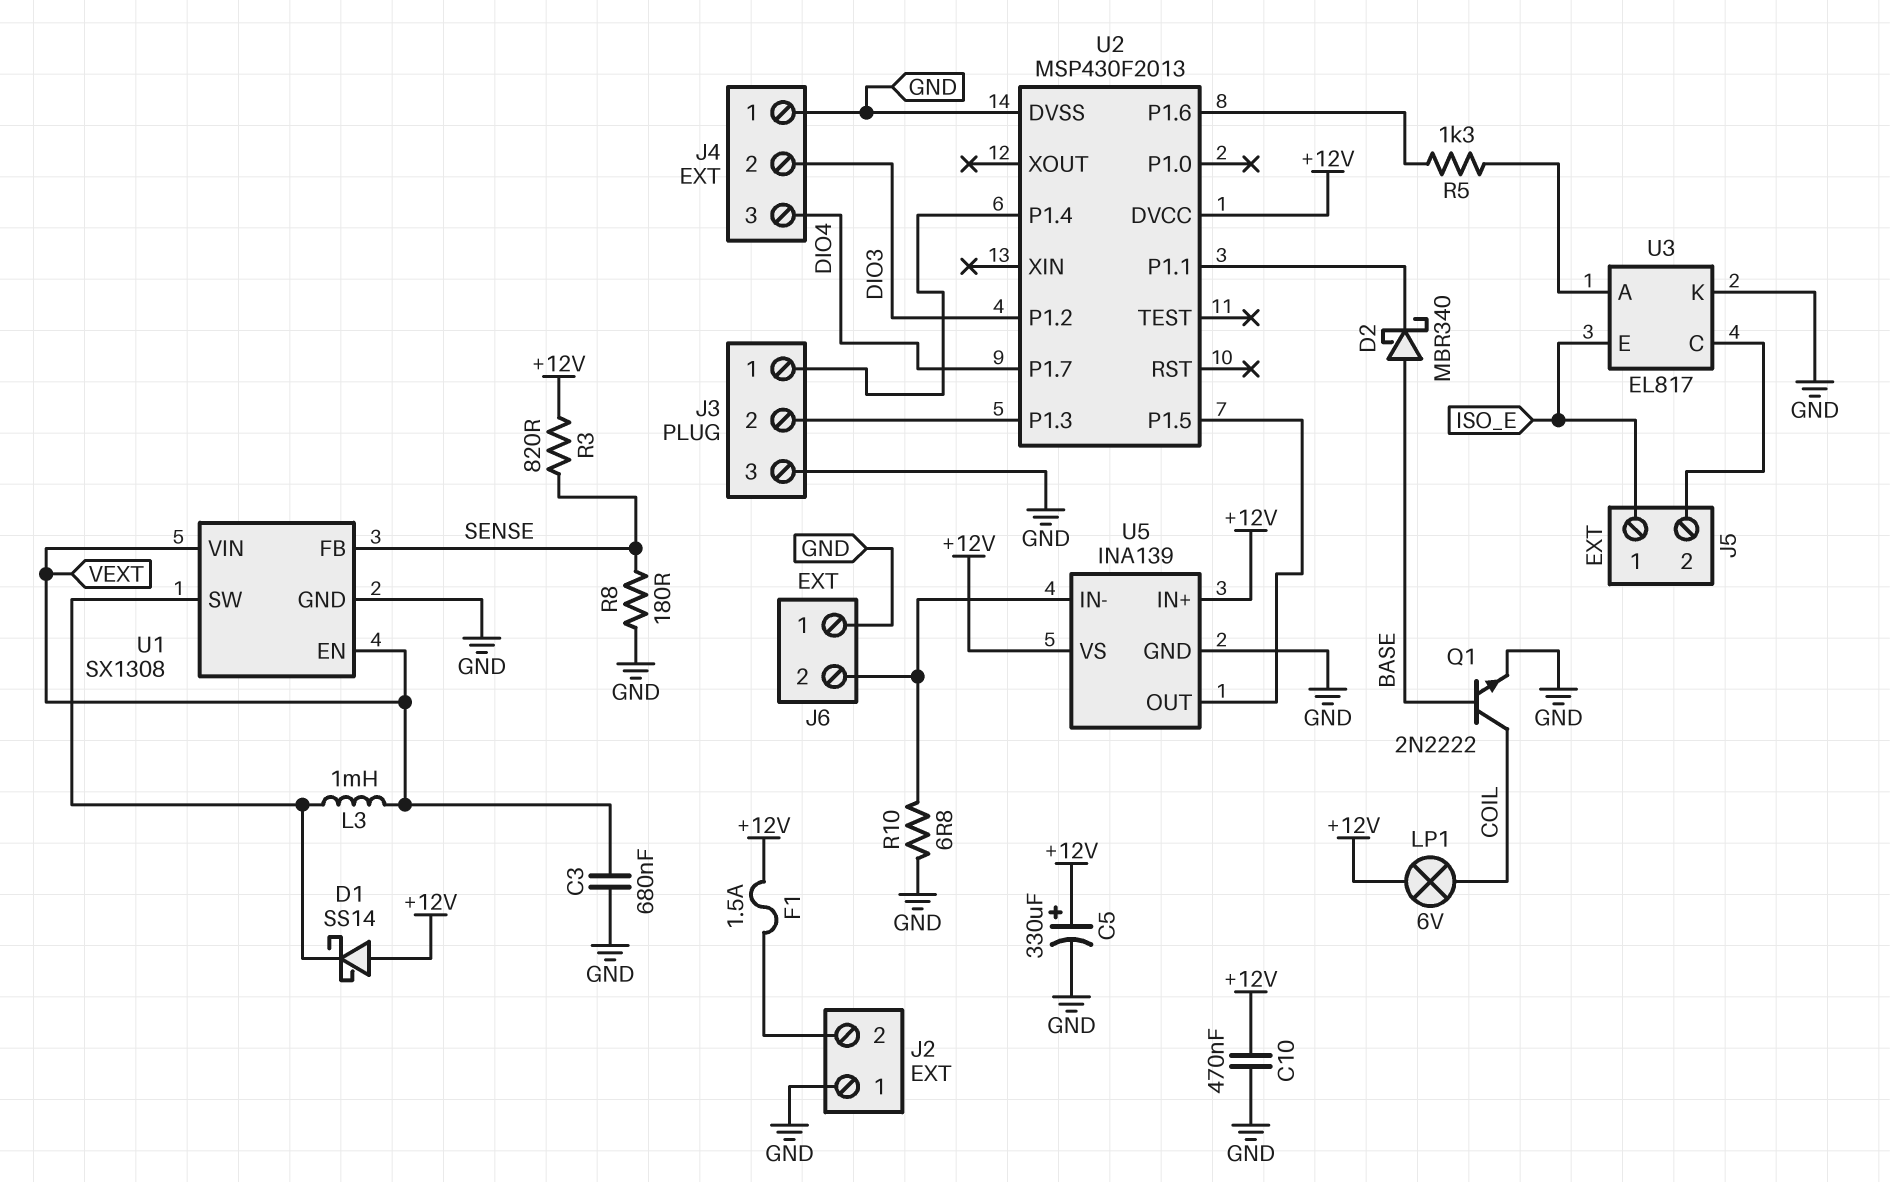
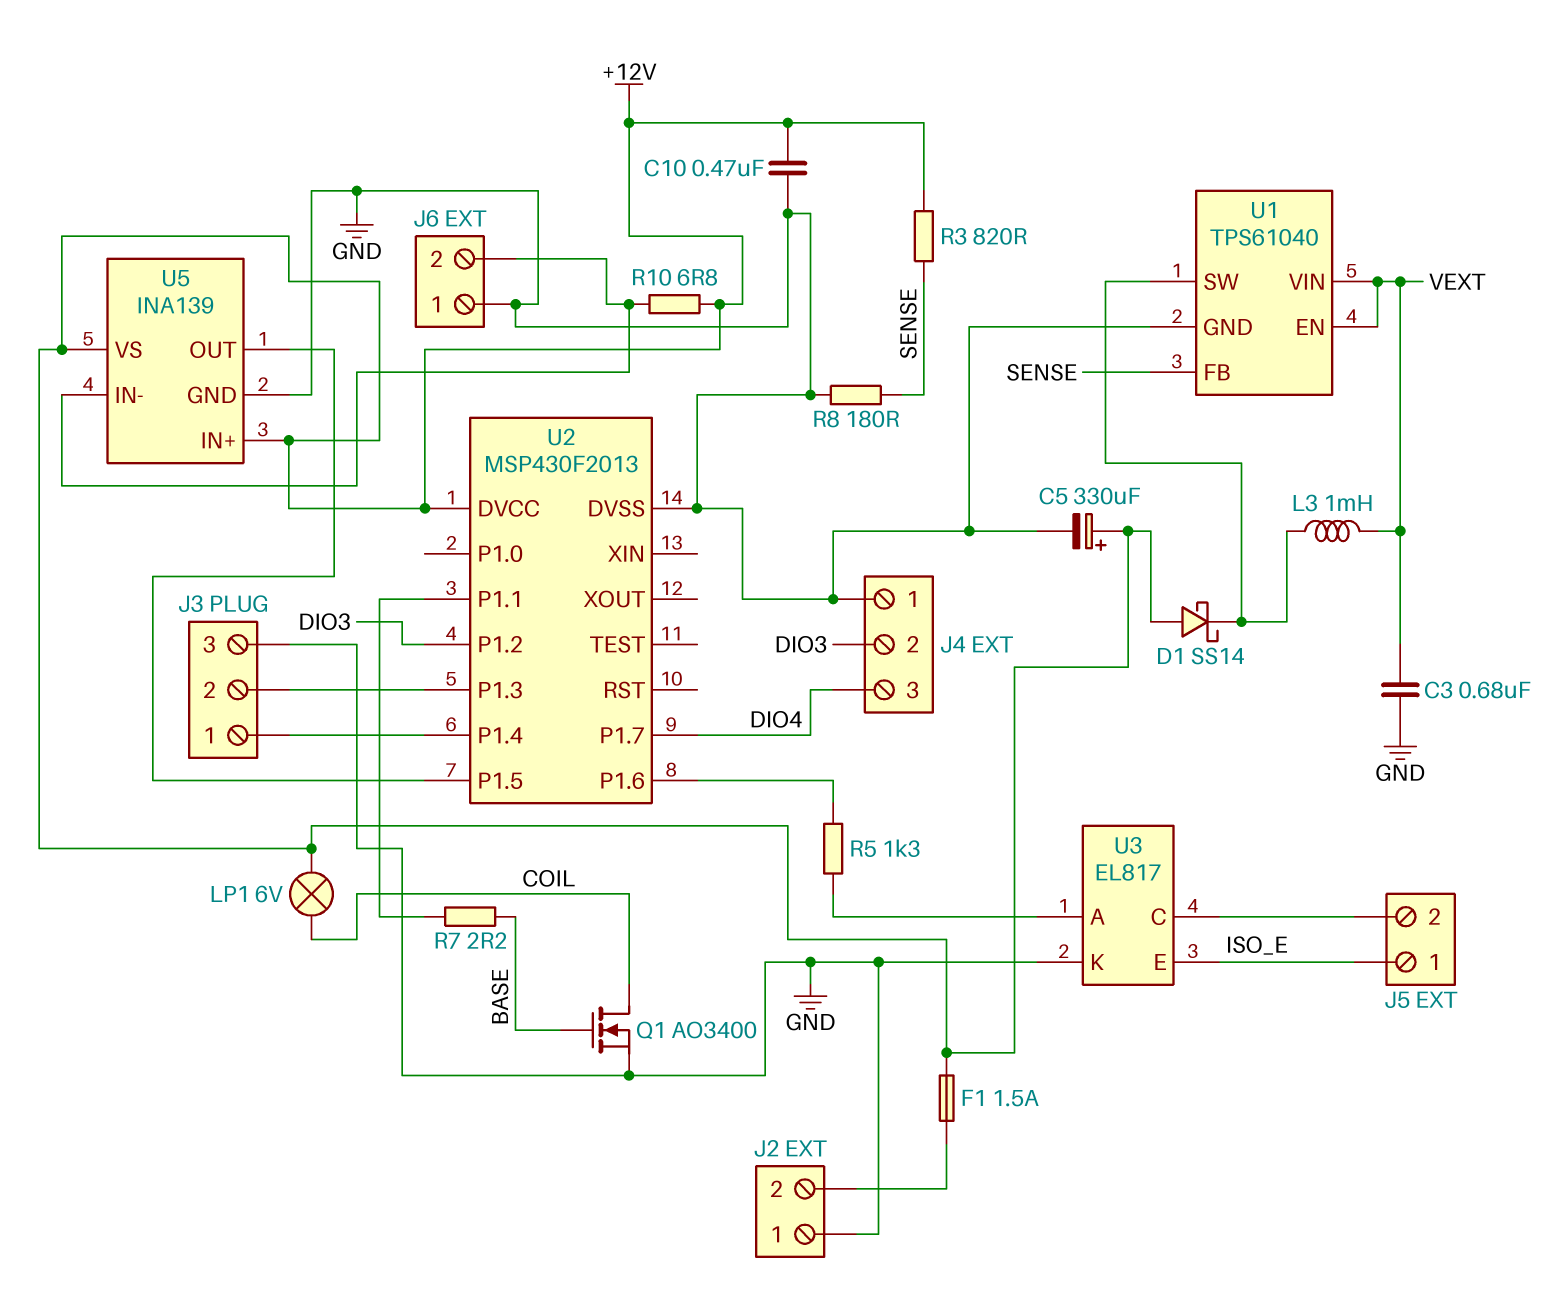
D2: schottky MBR340 (A BASE, K U2/P1.1) -> none
Q1: NPN 2N2222 (B BASE, C COIL, E GND) -> NMOS AO3400 (G BASE, D COIL, S GND)
R7: none -> 2.2 (BASE, U2/P1.1)
R10: 6.8 (GND, J6/2) -> 6.8 (+12V, J6/2)
U1: SX1308 -> TPS61040

